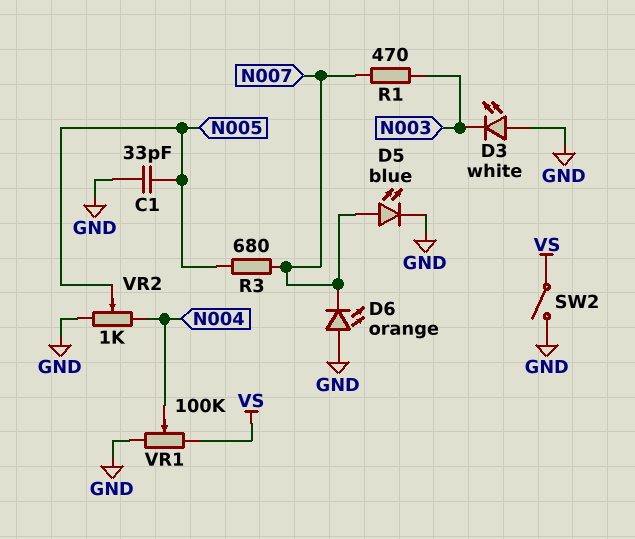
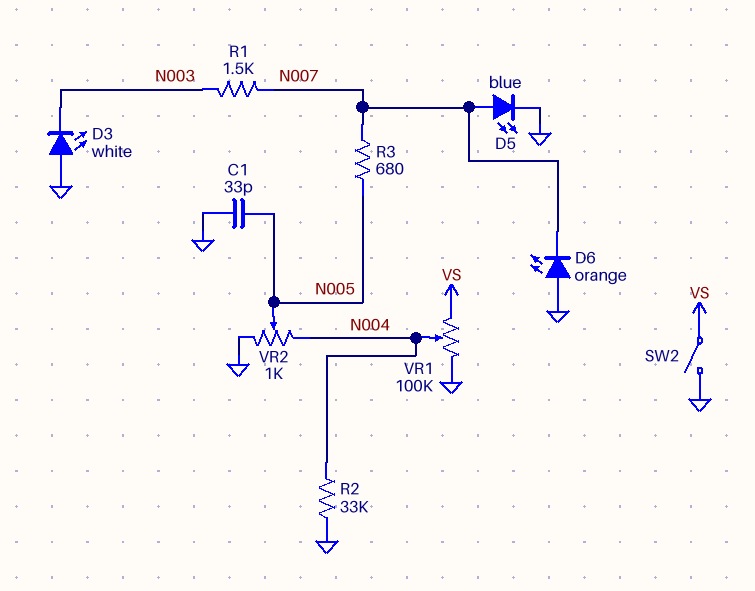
R1: 470 (N003, N007) -> 1.5k (N003, N007)
R2: none -> 33k (GND, N004)

